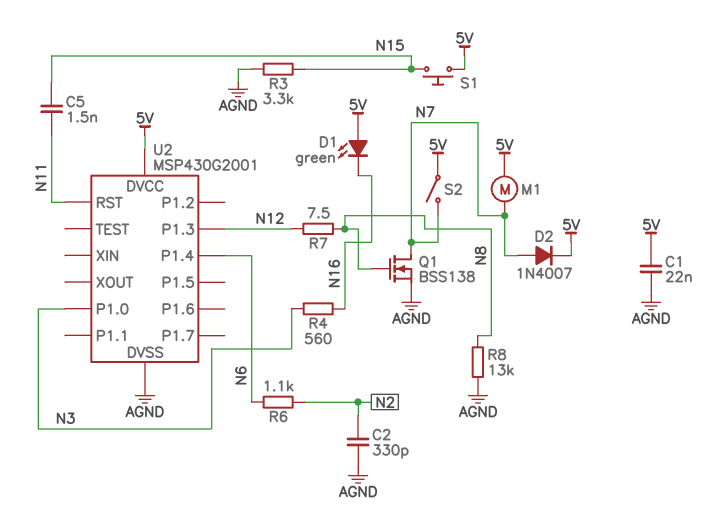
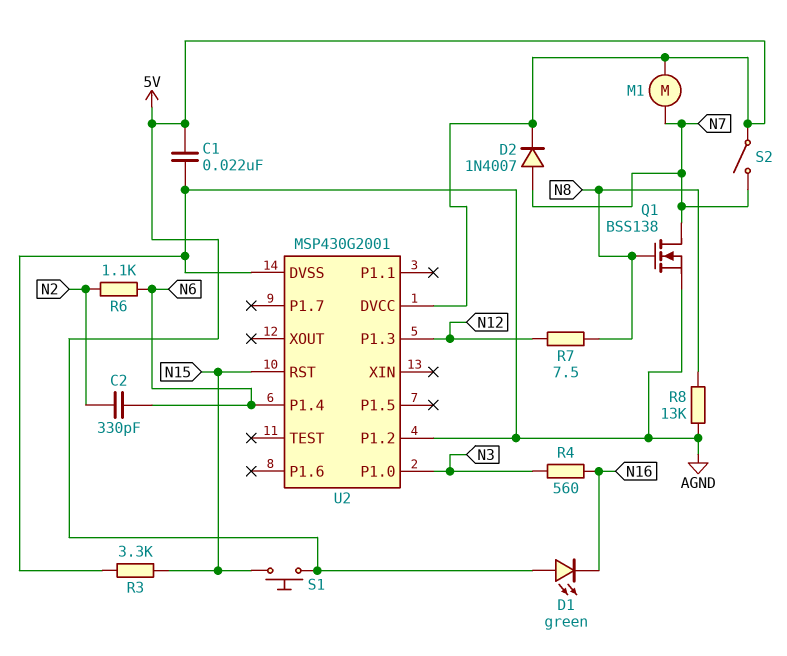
C2: 330pF (AGND, N2) -> 330pF (N2, N6)
C5: 1.5nF (N11, N15) -> none
U2 pin P1.2: none -> AGND
U2 pin RST: N11 -> N15

